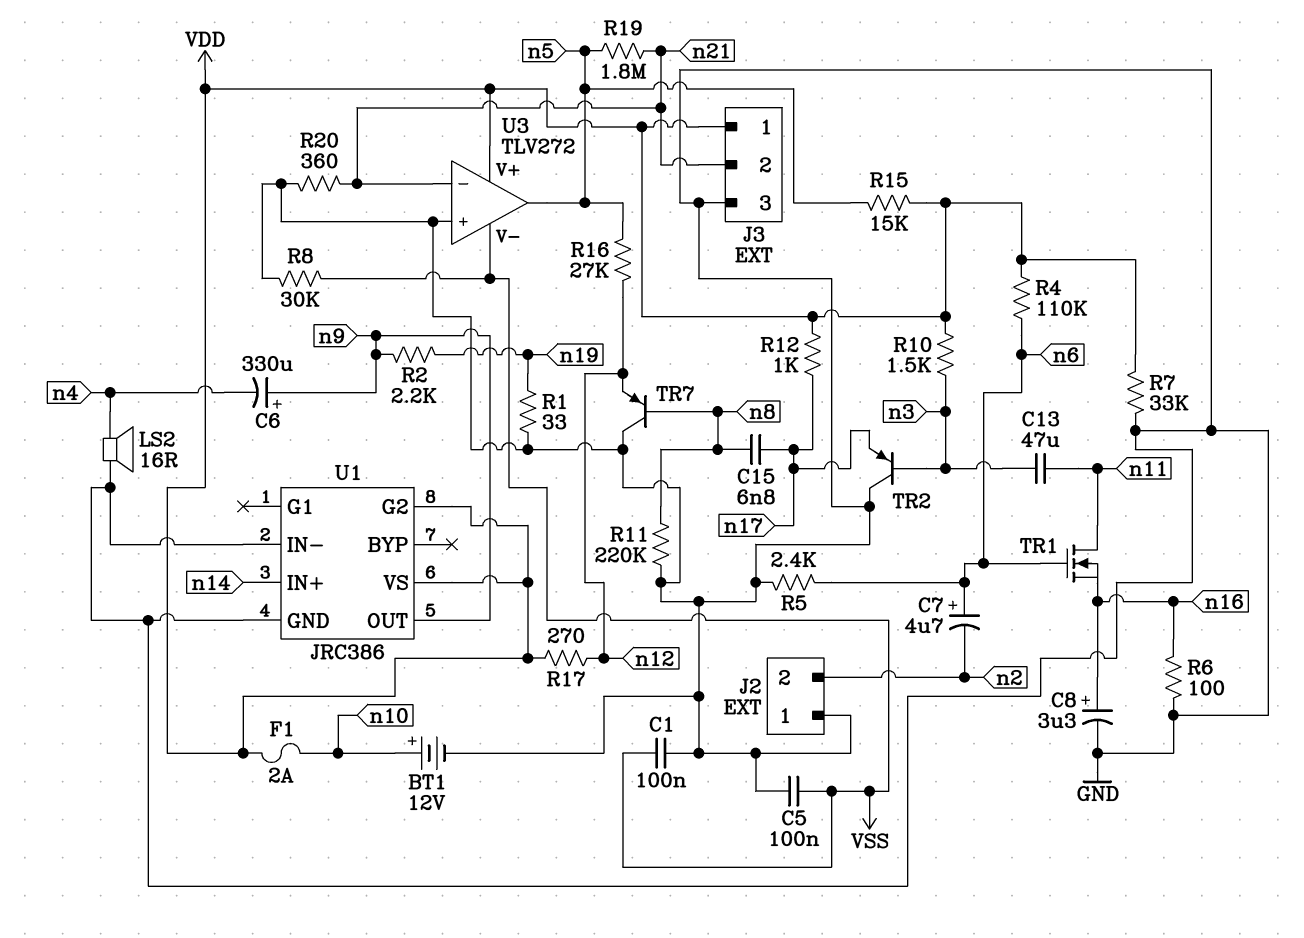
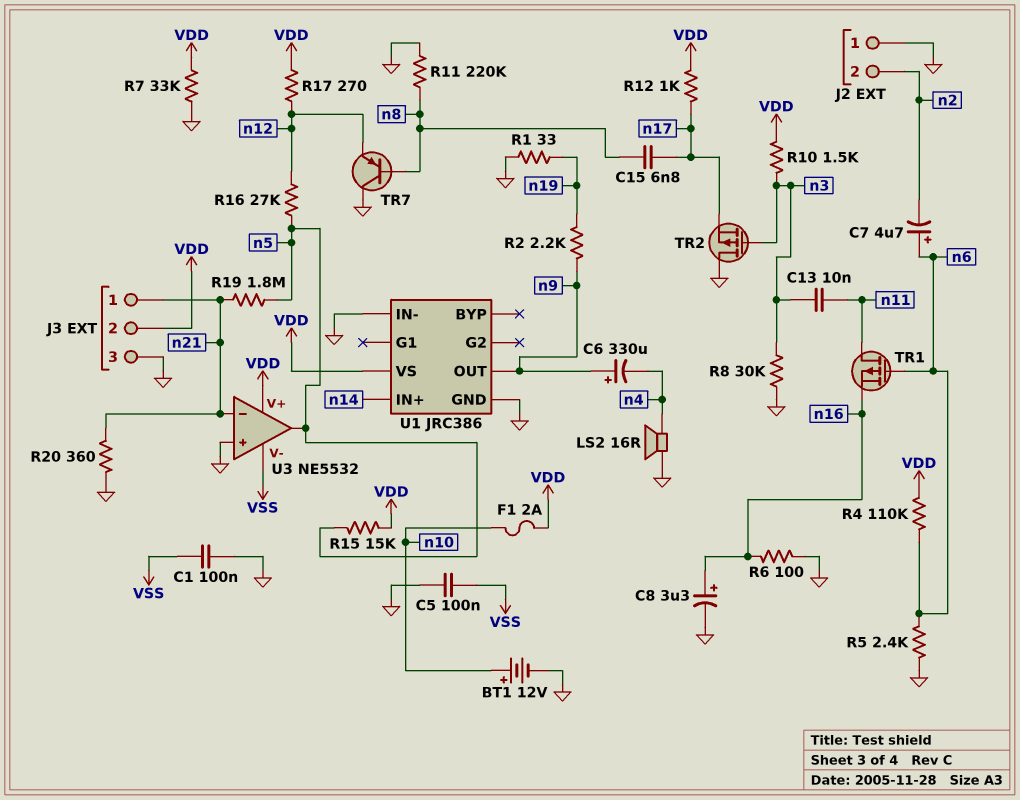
C13: 47uF (n3, n11) -> 10nF (n3, n11)
J3 pin 1: VDD -> n21
J3 pin 2: n21 -> VDD
R8: 30k (GND, VSS) -> 30k (GND, n3)
TR1: NMOS (G n6, D n11, S n16) -> PMOS (G n6, D n11, S n16)
TR2: PNP (B n3, C GND, E n17) -> PMOS (G n3, D GND, S n17)
U1 pin G2: VDD -> none
U3: TLV272 -> NE5532

